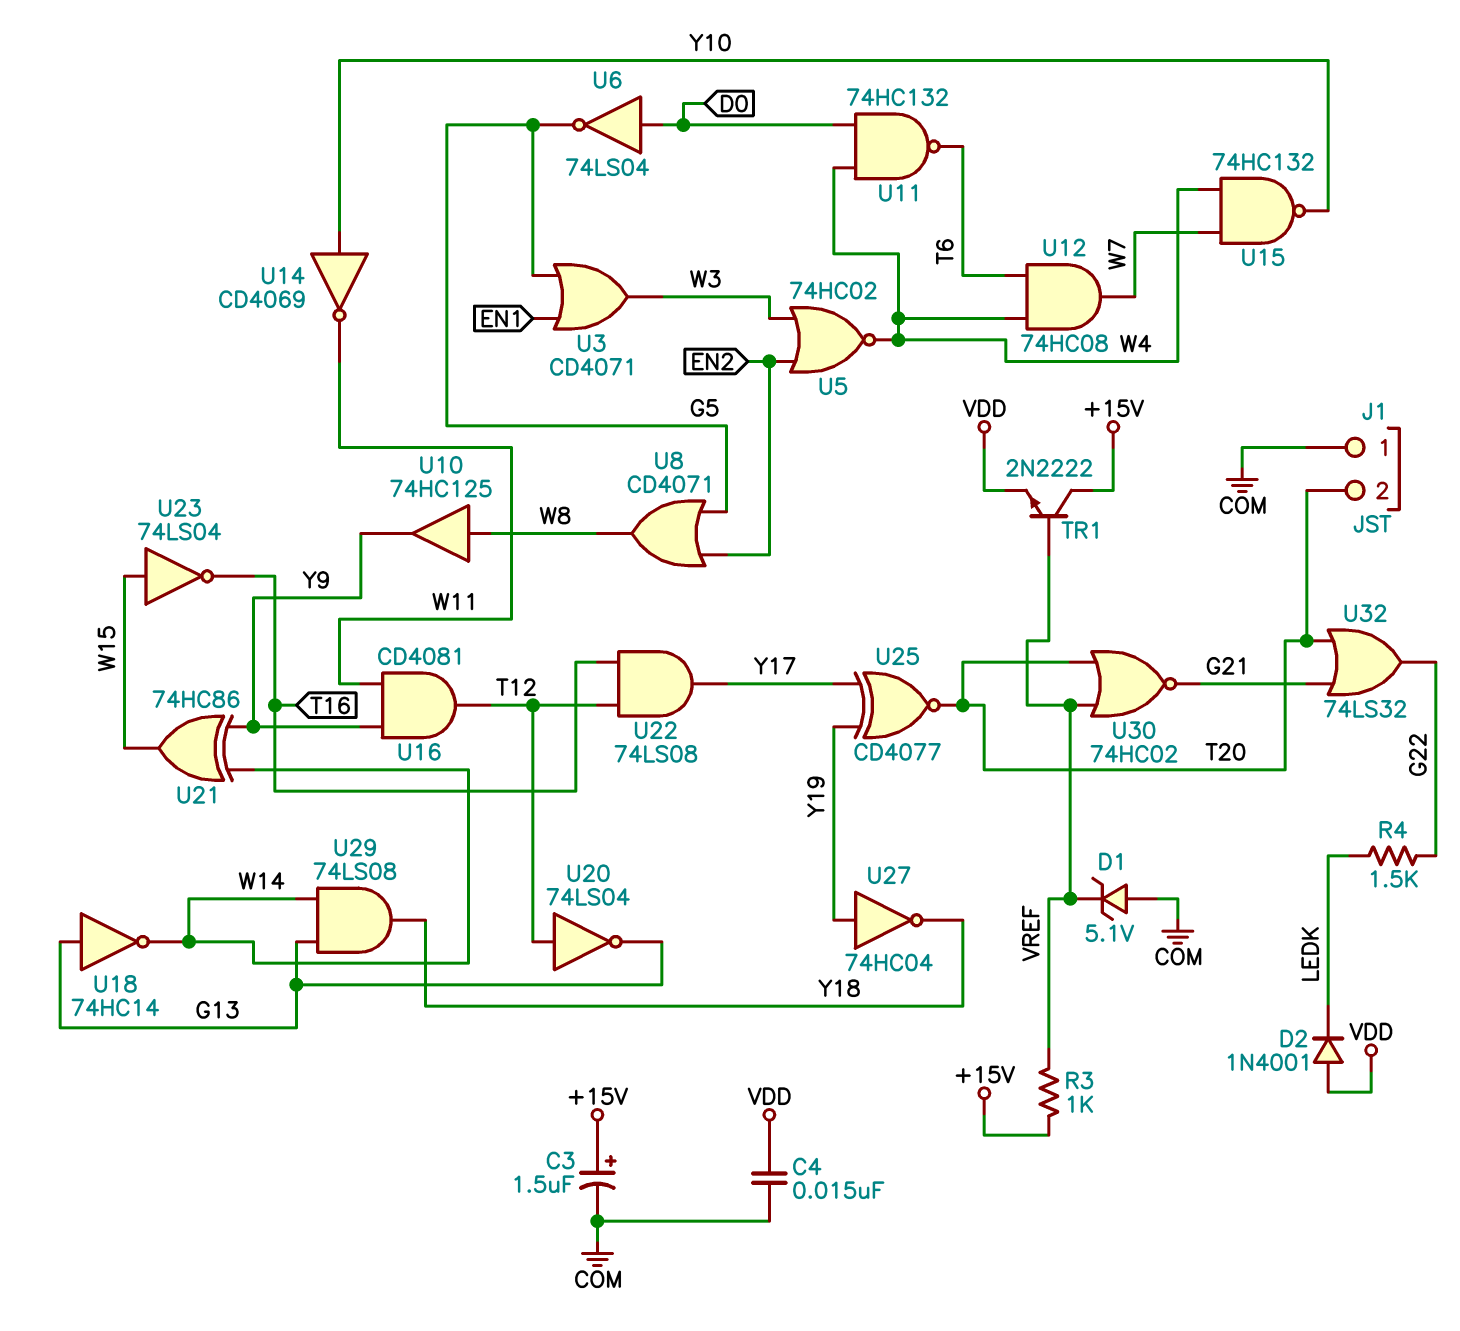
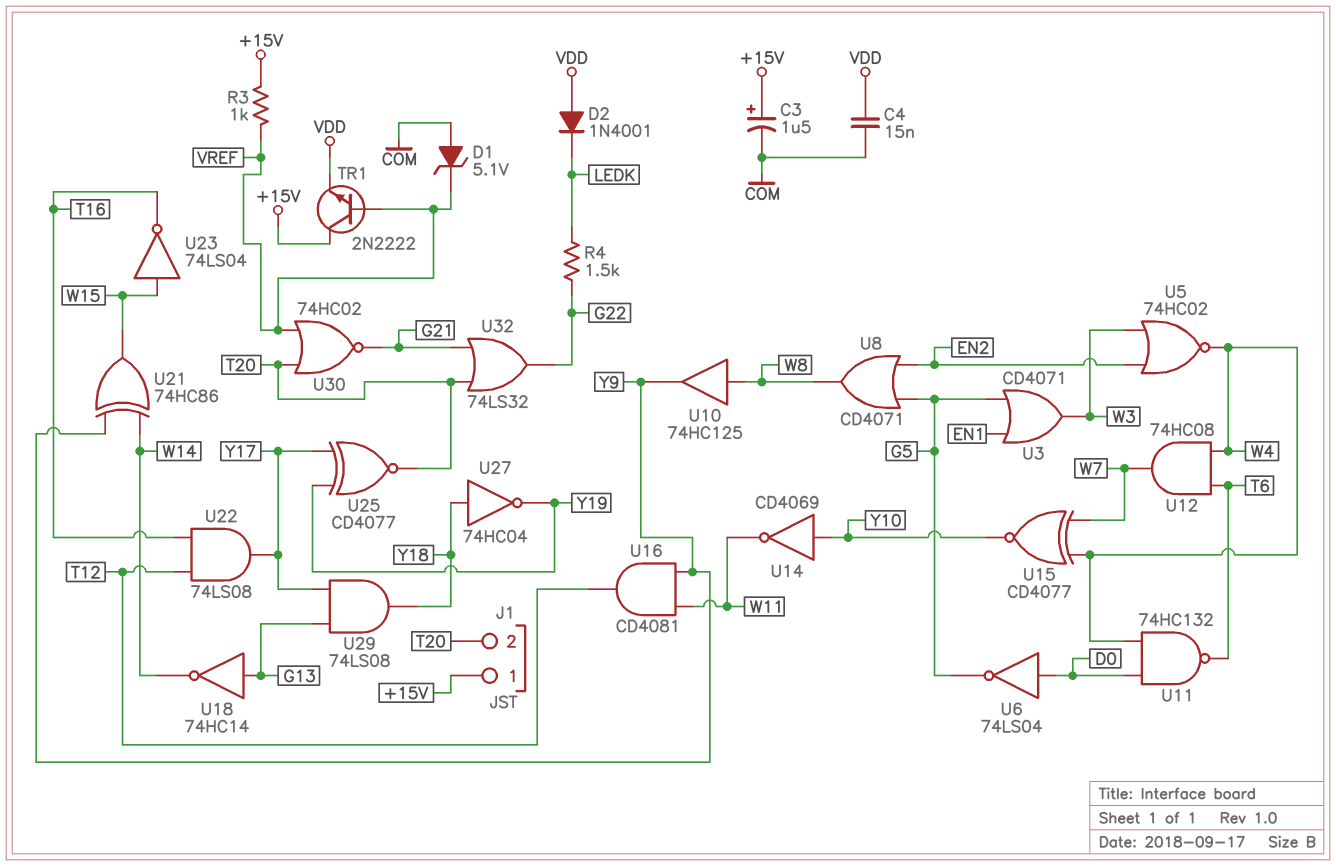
J1 pin 1: COM -> +15V
U15: NAND 74HC132 (in W4, in W7, out Y10) -> XNOR CD4077 (in W4, in W7, out Y10)
U20: NOT 74LS04 (in T12, out G13) -> none
U27: NOT 74HC04 (in Y19, out Y18) -> NOT 74HC04 (in Y18, out Y19)
U29: AND 74LS08 (in G13, in W14, out Y18) -> AND 74LS08 (in G13, in Y17, out Y18)

